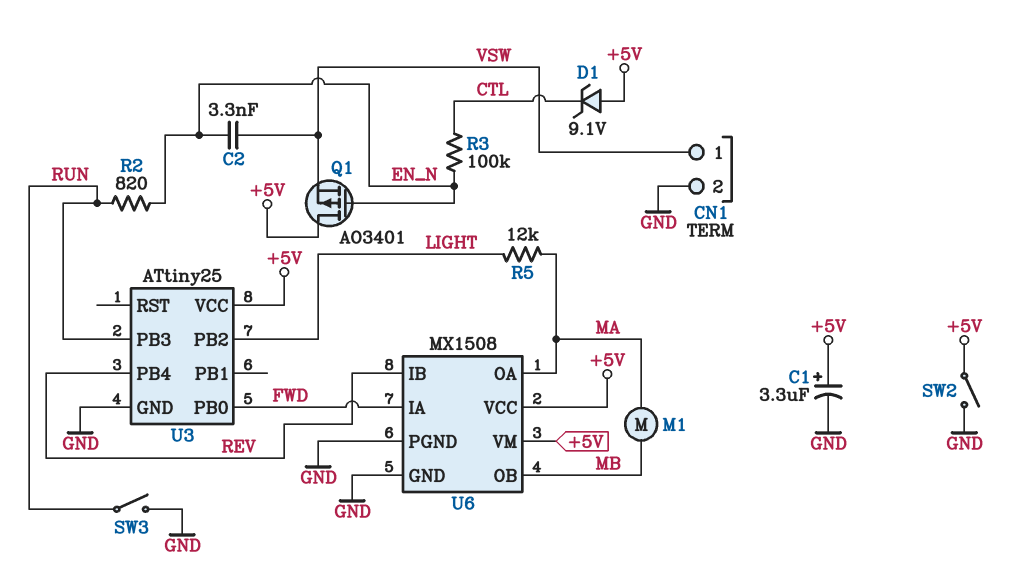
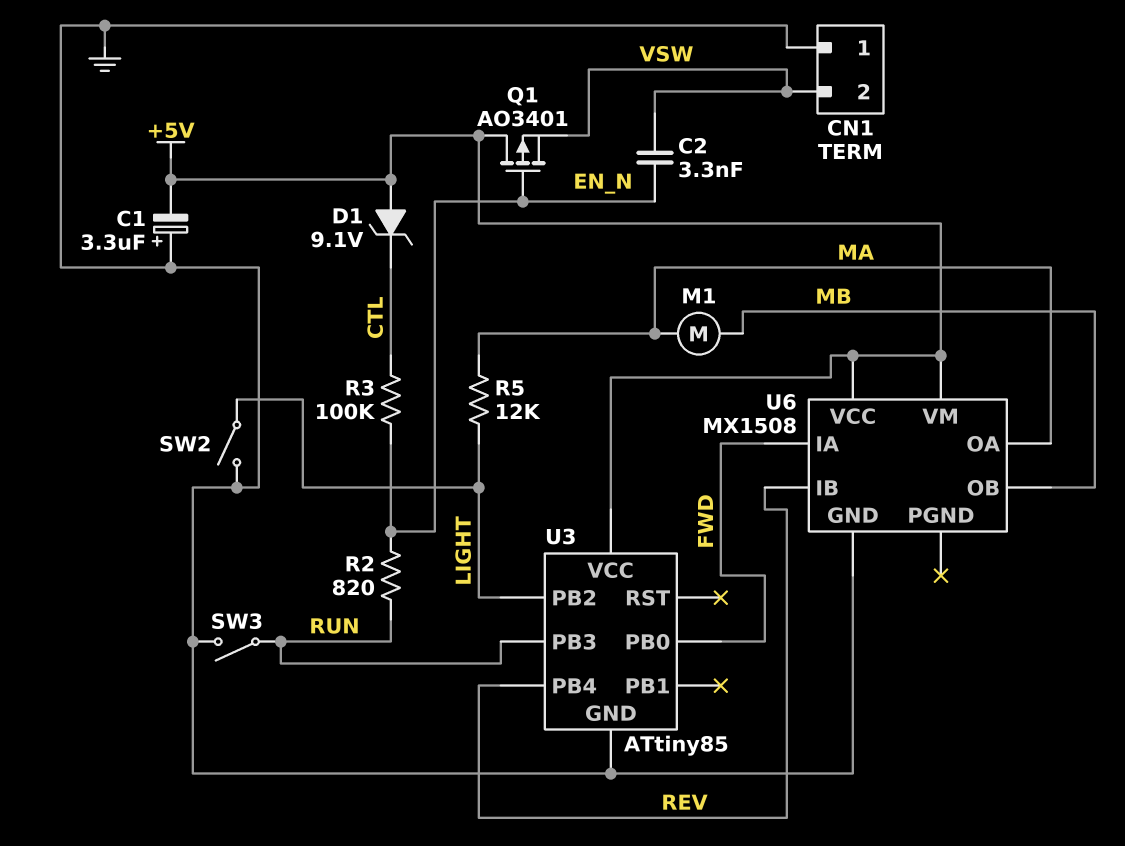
C1: 3.3uF (plus +5V, minus GND) -> 3.3uF (plus GND, minus +5V)
CN1 pin 1: VSW -> GND
CN1 pin 2: GND -> VSW
SW2: switch (+5V, GND) -> switch (GND, LIGHT)
U3: ATtiny25 -> ATtiny85
U6 pin PGND: GND -> none

